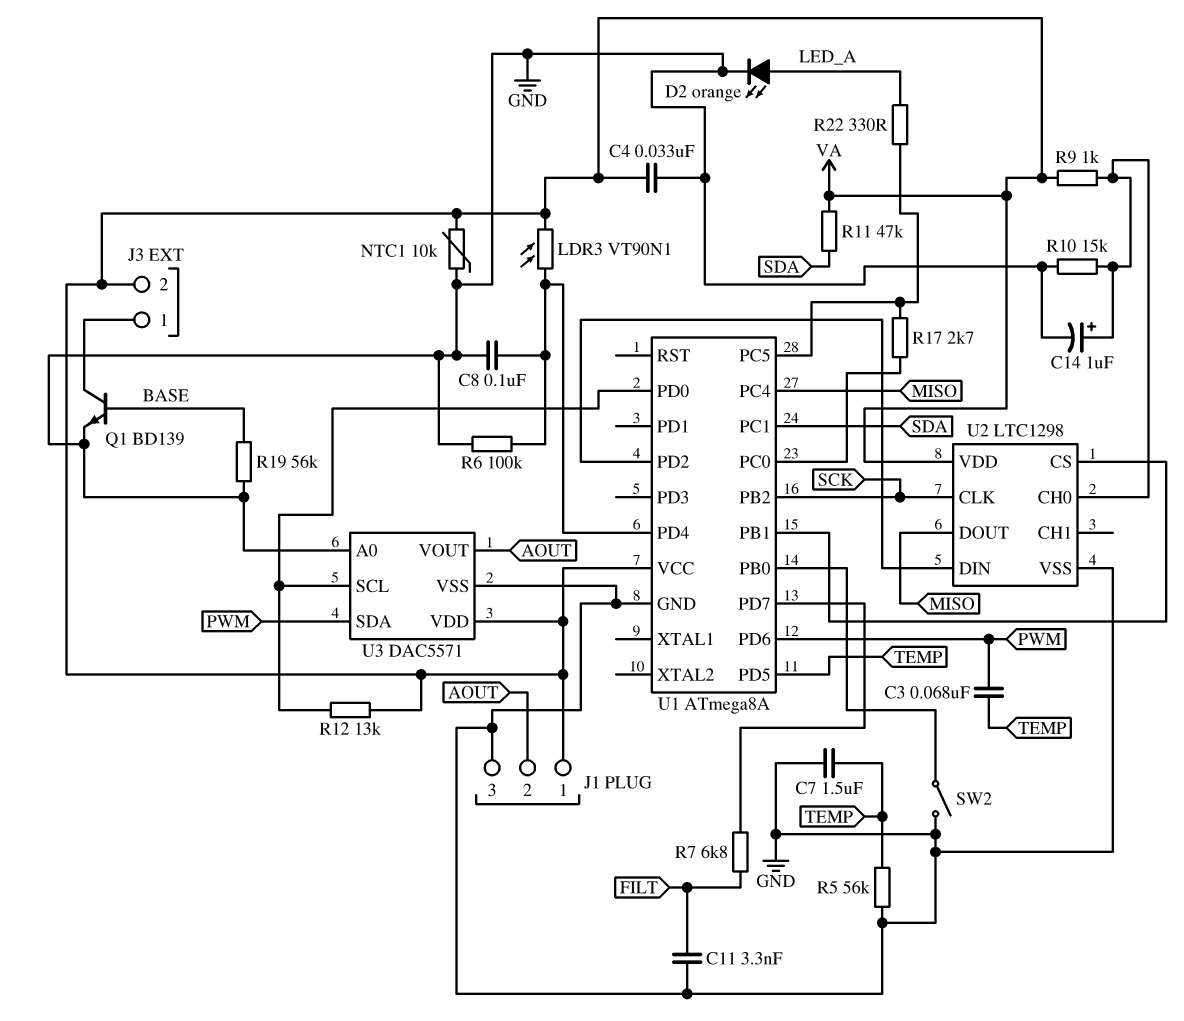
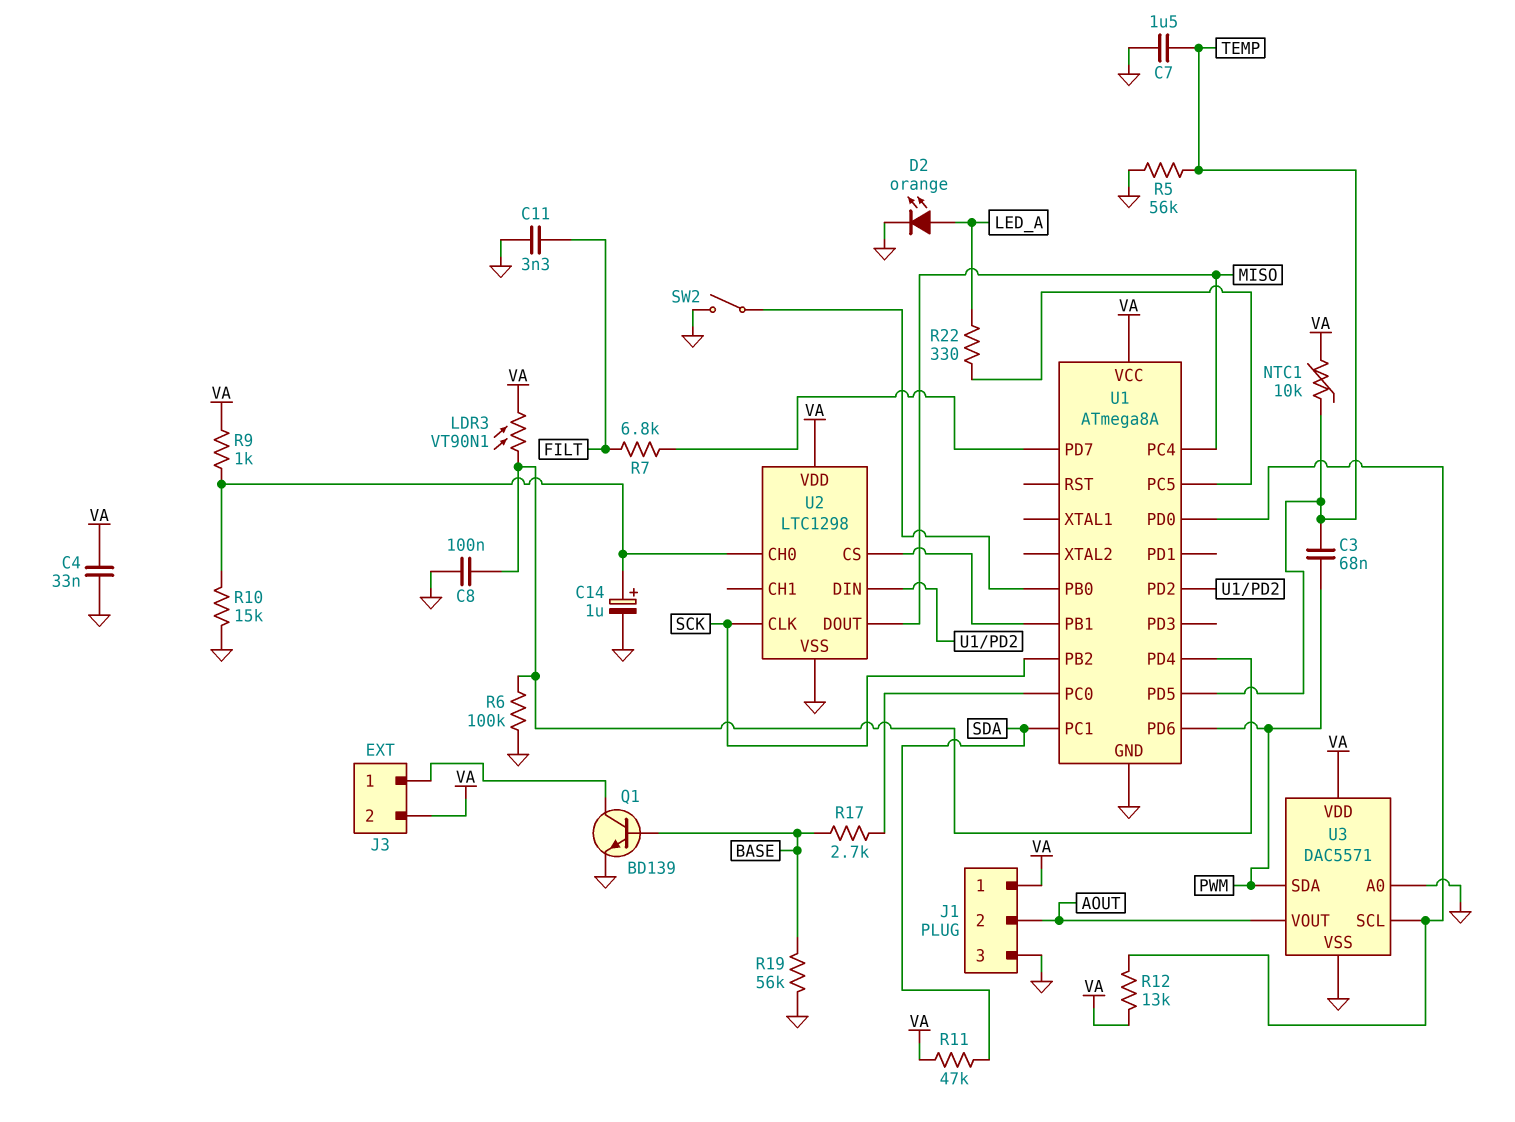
NTC1: 10k (GND, VA) -> 10k (TEMP, VA)
R17: 2.7k (U1/PC0, U1/PC5) -> 2.7k (BASE, U1/PC0)

